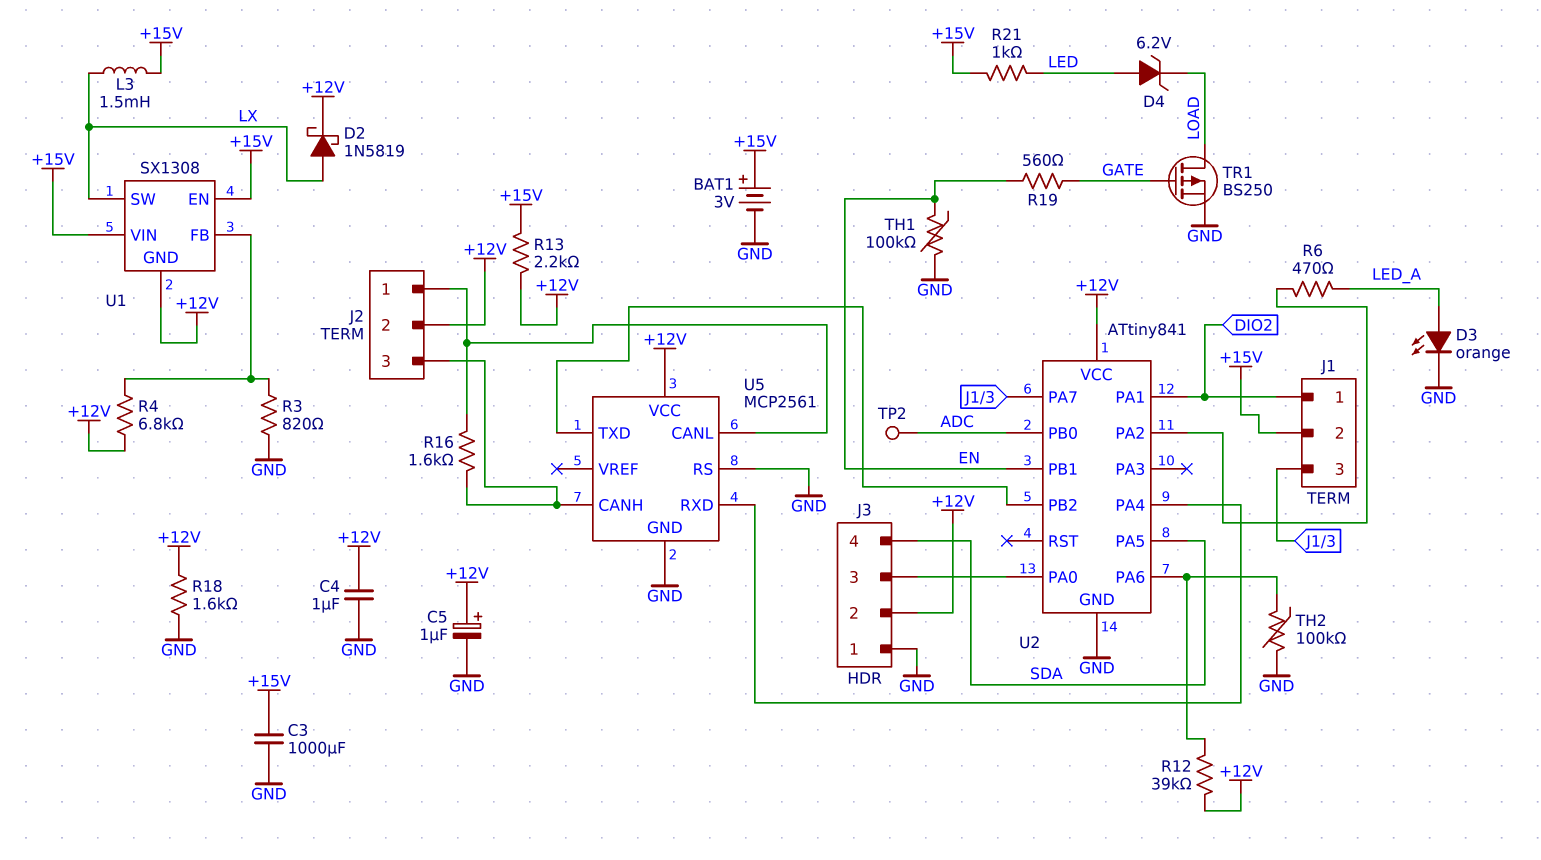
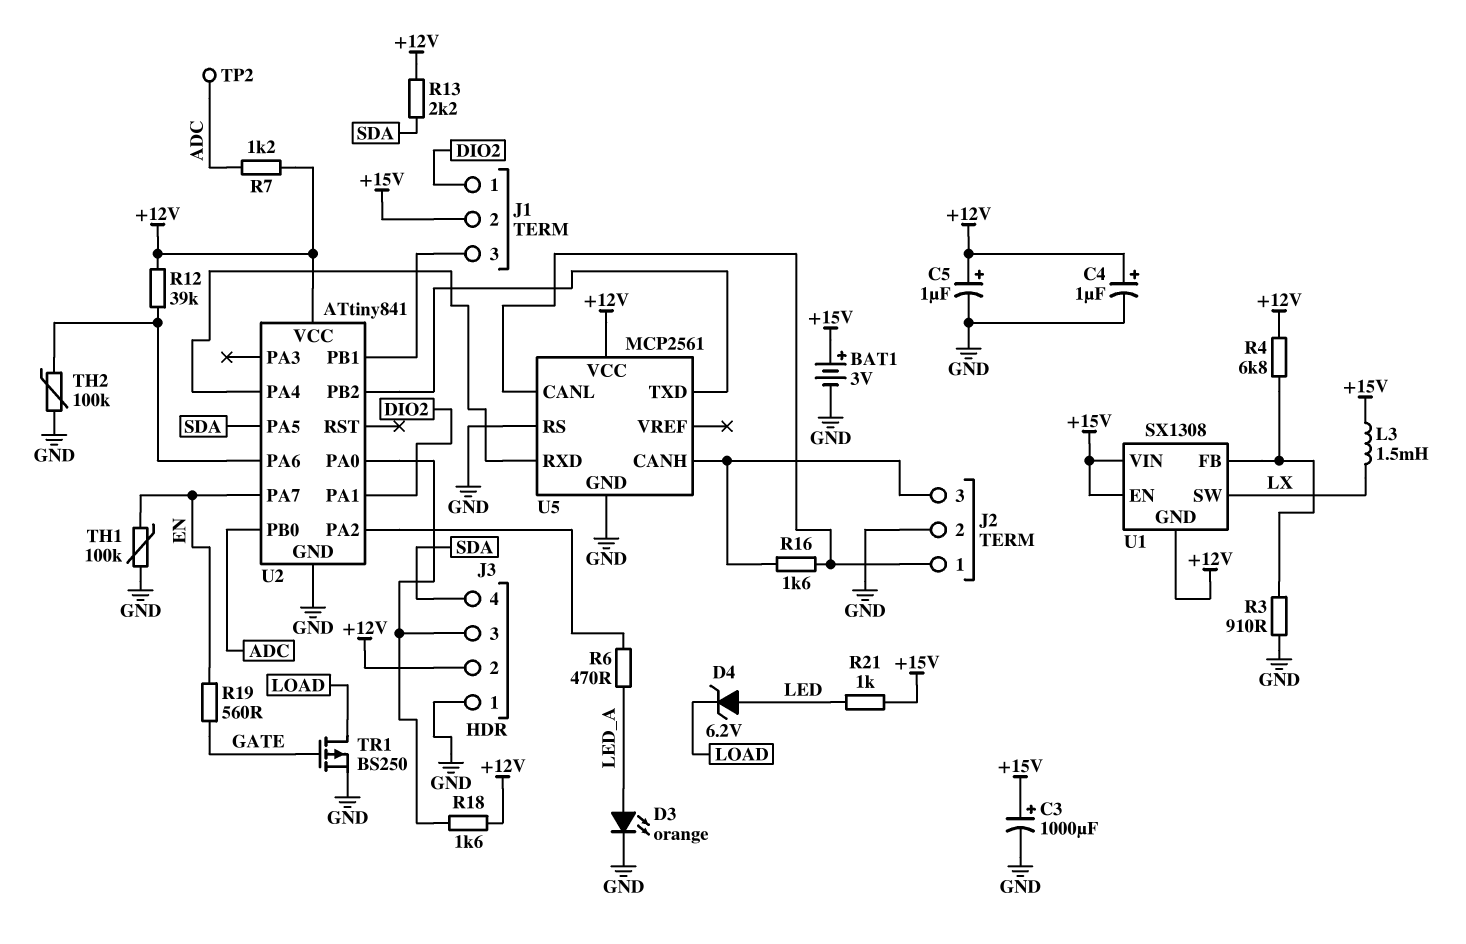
C3: 1000uF (+15V, GND) -> 1000uF (plus +15V, minus GND)
C4: 1uF (+12V, GND) -> 1uF (plus +12V, minus GND)
D2: schottky 1N5819 (A LX, K +12V) -> none
J2 pin 2: +12V -> GND
R3: 820 (GND, U1/FB) -> 910 (GND, U1/FB)
R7: none -> 1.2k (+12V, ADC)
R13: 2.2k (+12V, +15V) -> 2.2k (+12V, SDA)
R18: 1.6k (+12V, GND) -> 1.6k (+12V, J3/3)
U2 pin PA7: J1/3 -> EN
U2 pin PB1: EN -> J1/3

